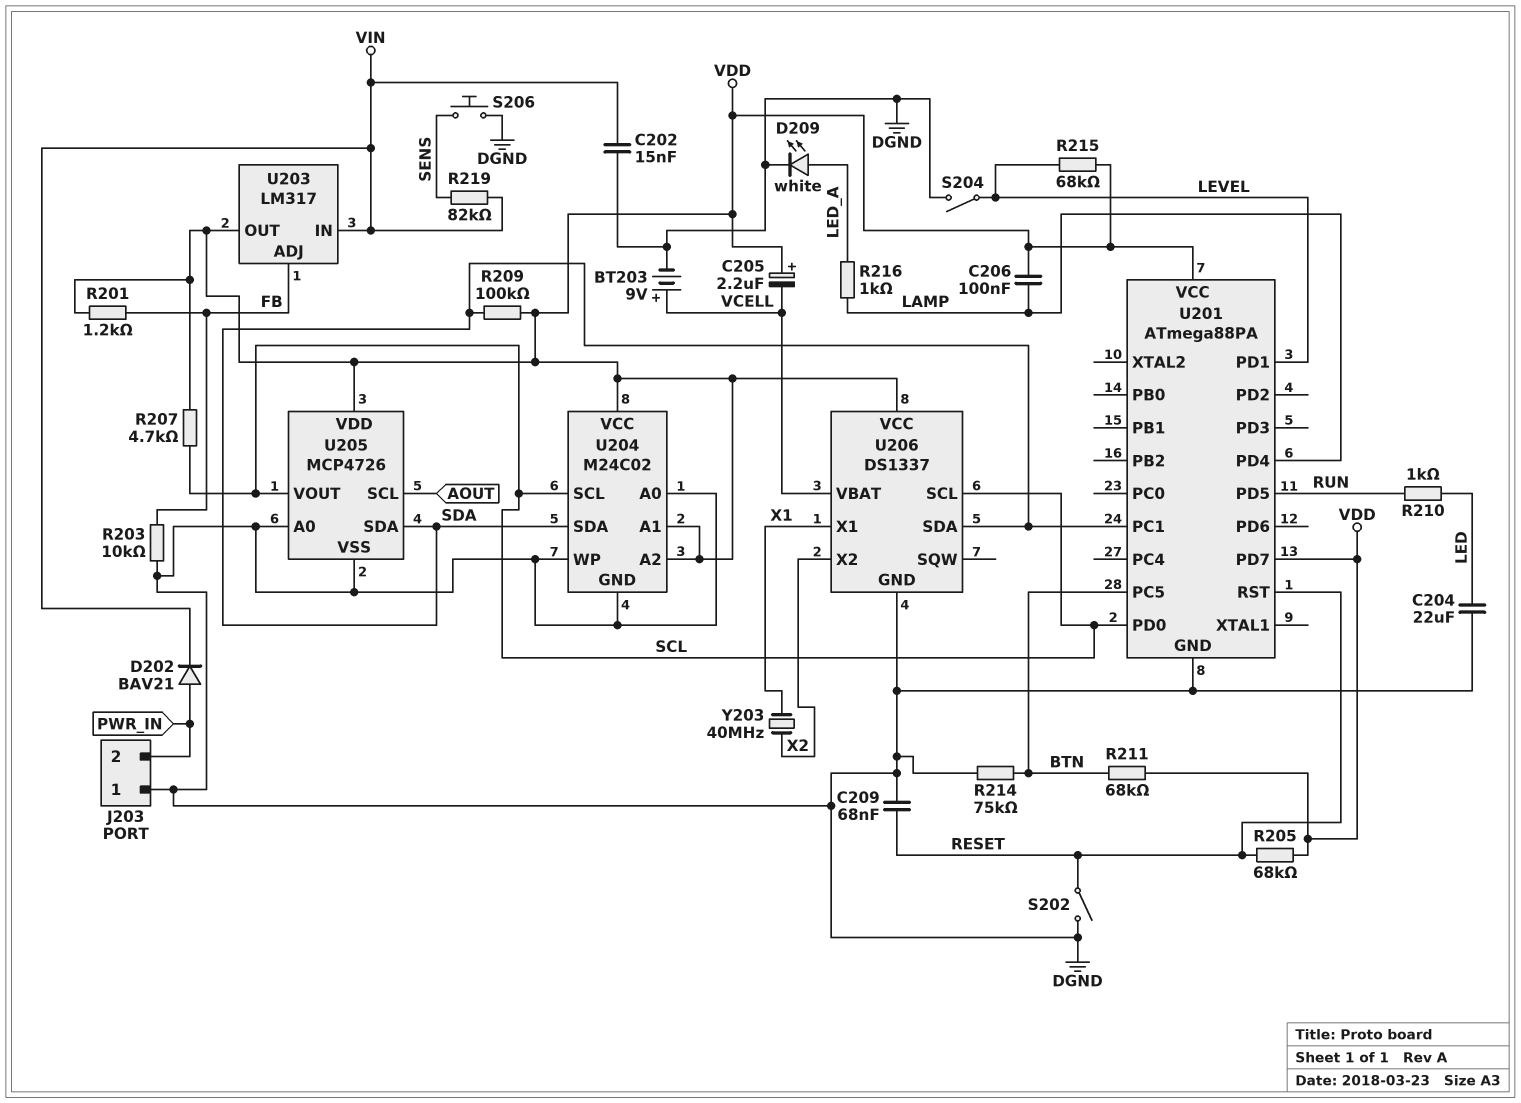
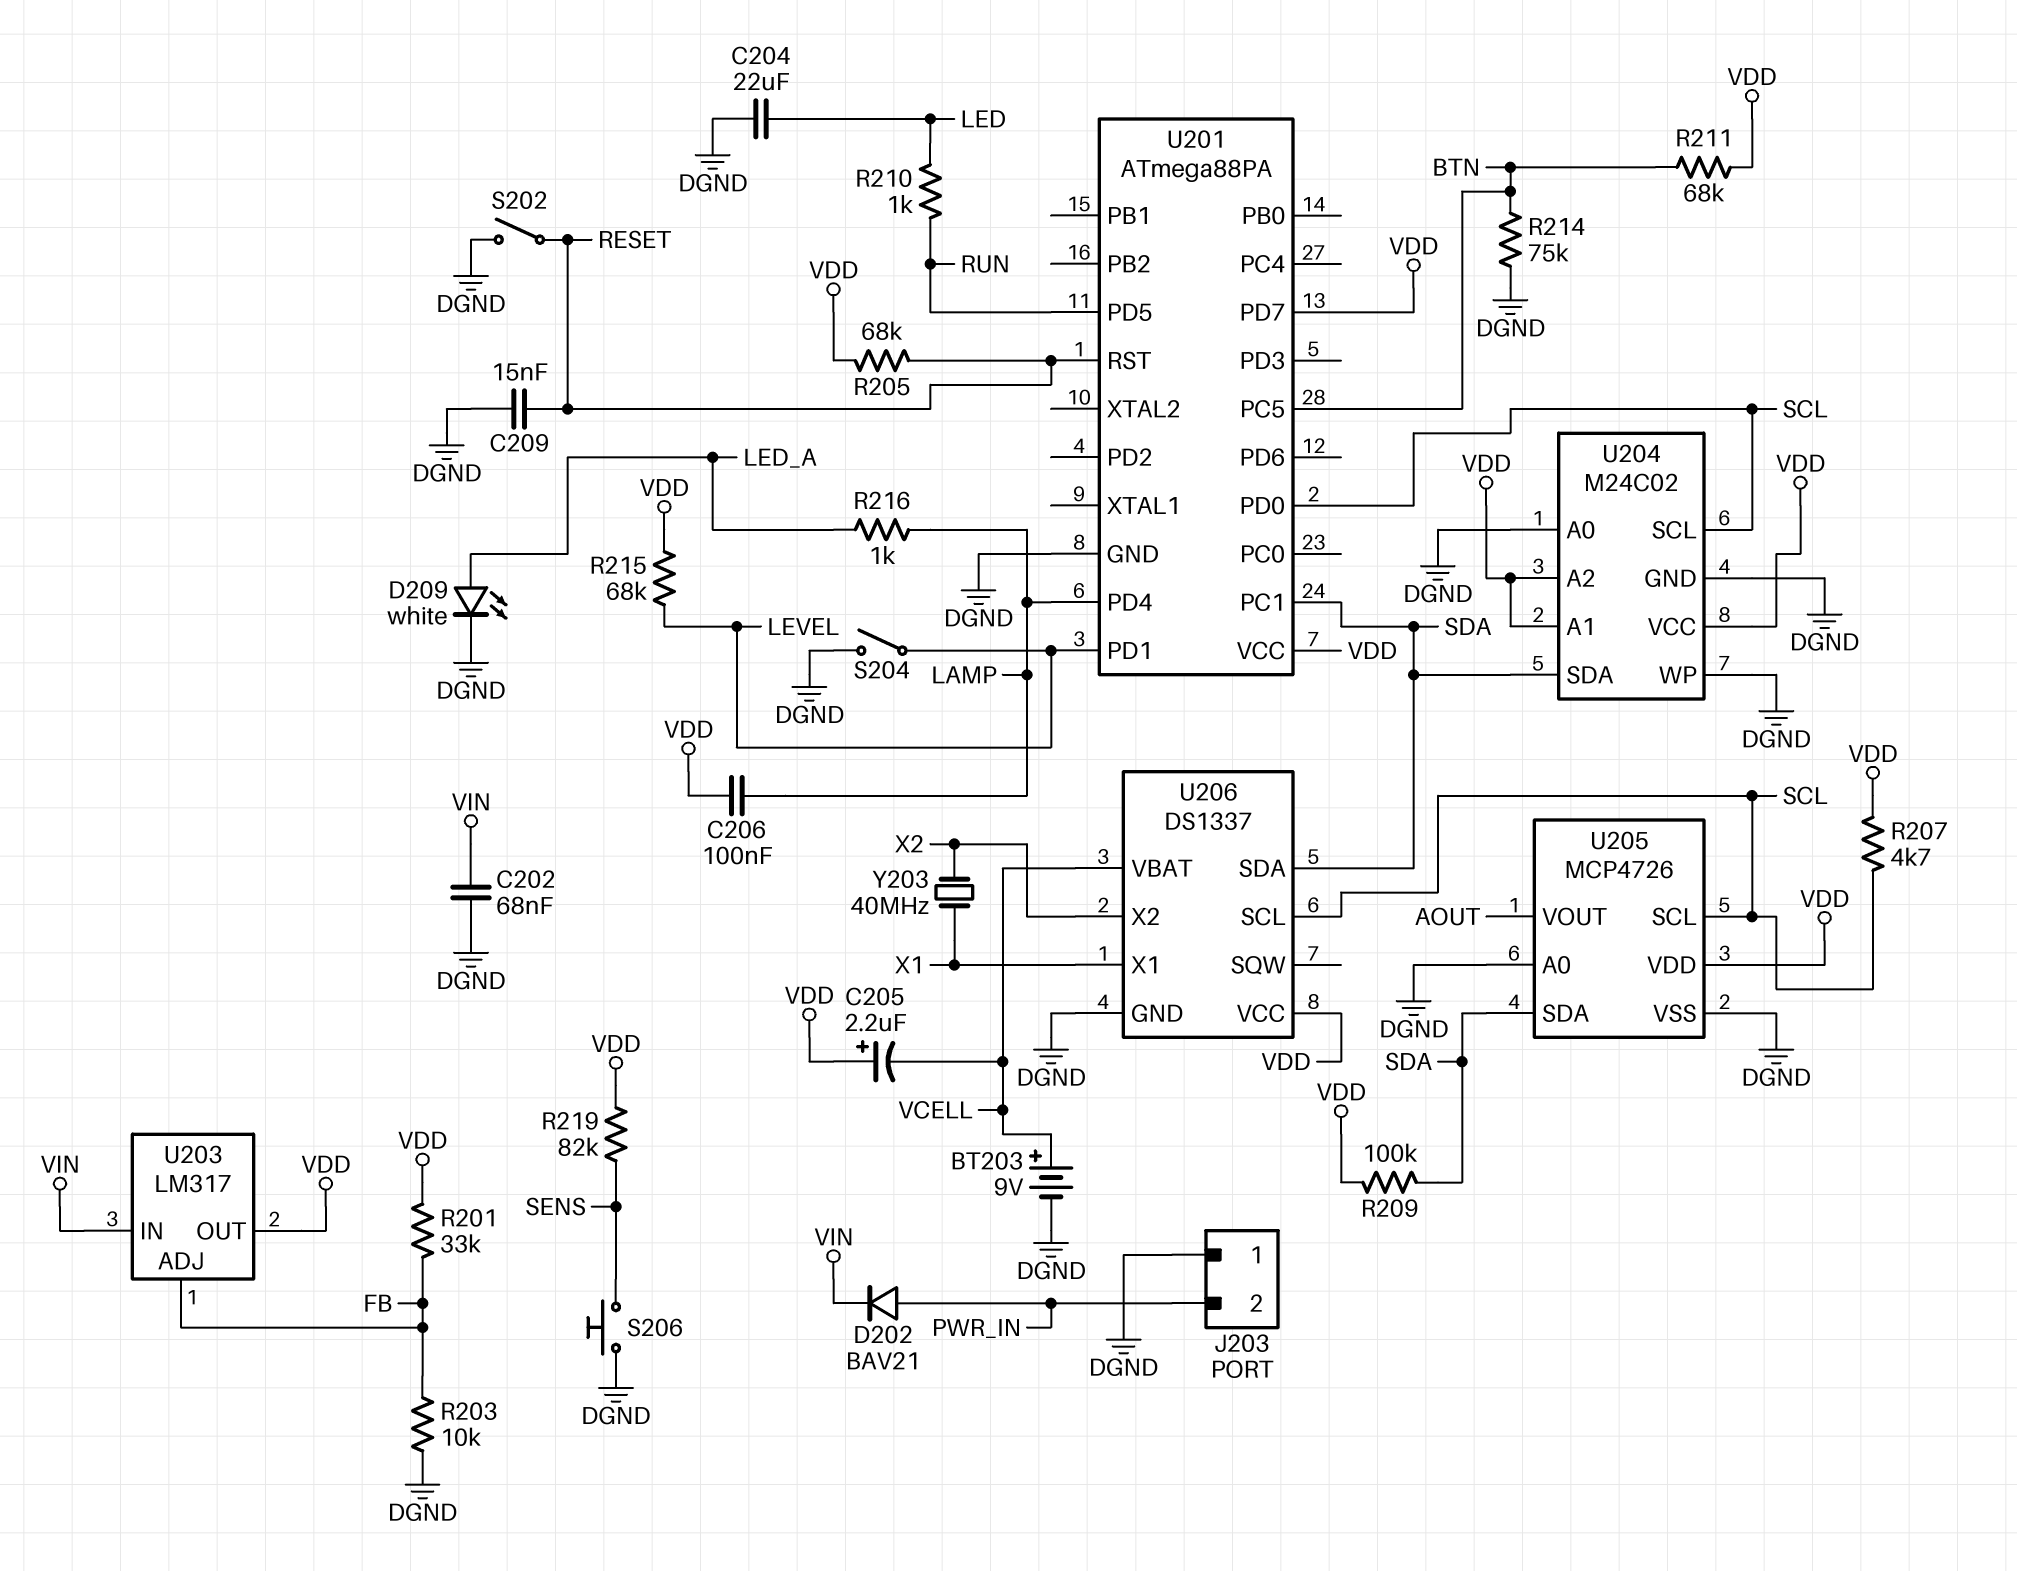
C202: 15nF (DGND, VIN) -> 68nF (DGND, VIN)
C209: 68nF (DGND, RESET) -> 15nF (DGND, RESET)
R201: 1.2k (FB, VDD) -> 33k (FB, VDD)
R219: 82k (SENS, VIN) -> 82k (SENS, VDD)
U205 pin SCL: AOUT -> SCL
U205 pin VOUT: SCL -> AOUT

